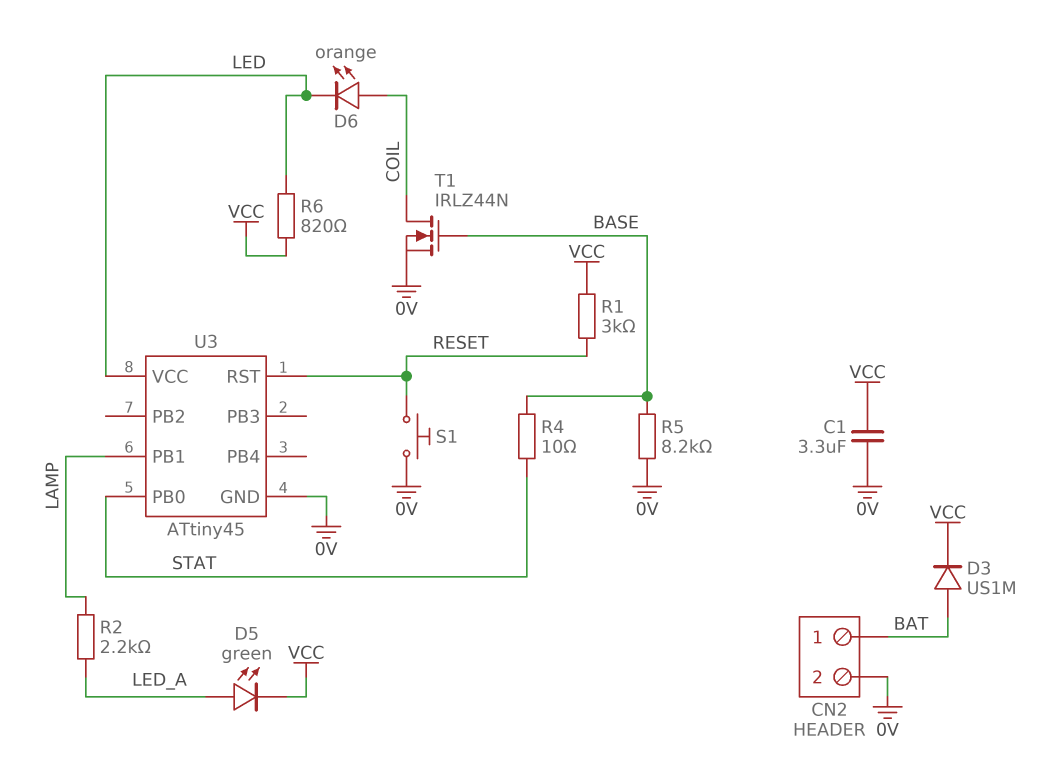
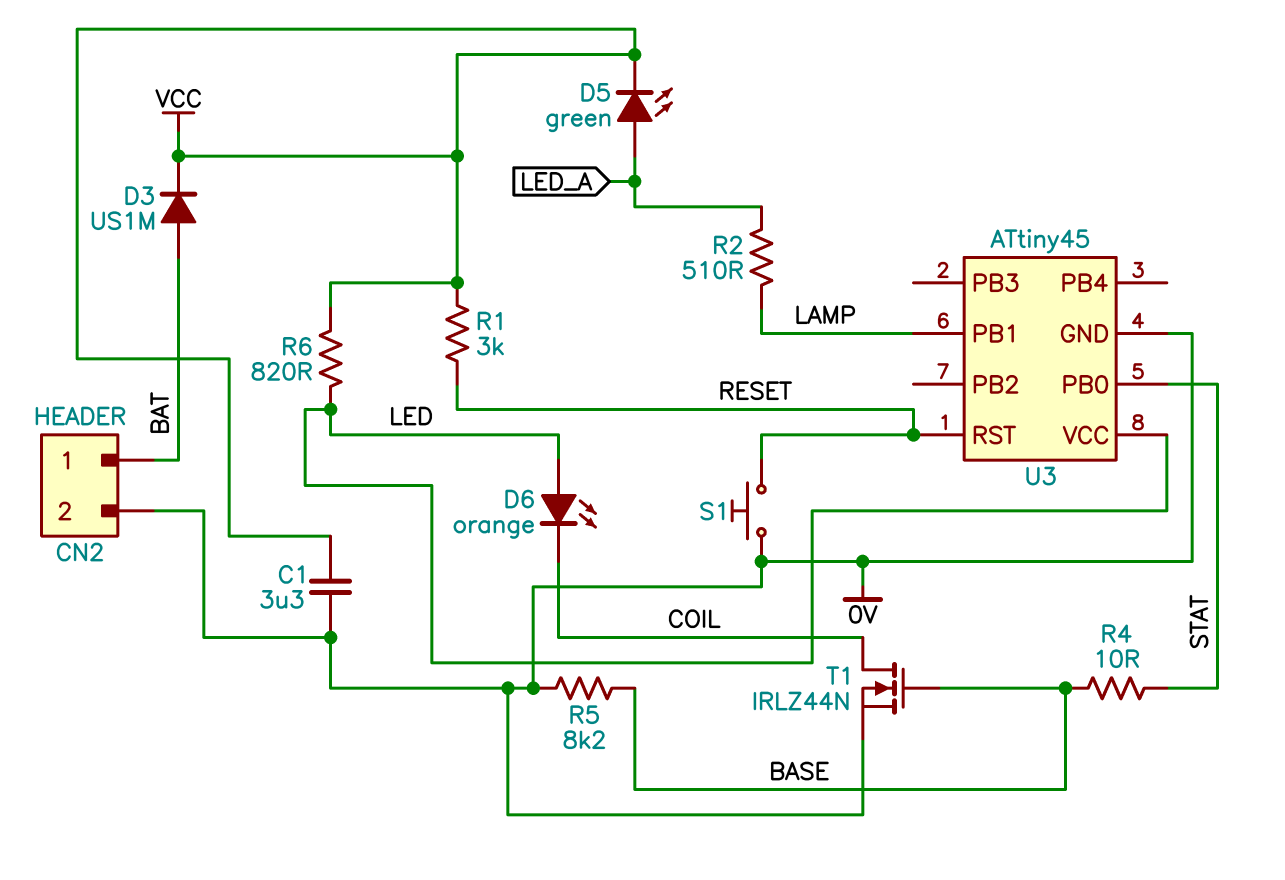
D6: LED orange (A COIL, K LED) -> LED orange (A LED, K COIL)
R2: 2.2k (LAMP, LED_A) -> 510 (LAMP, LED_A)

